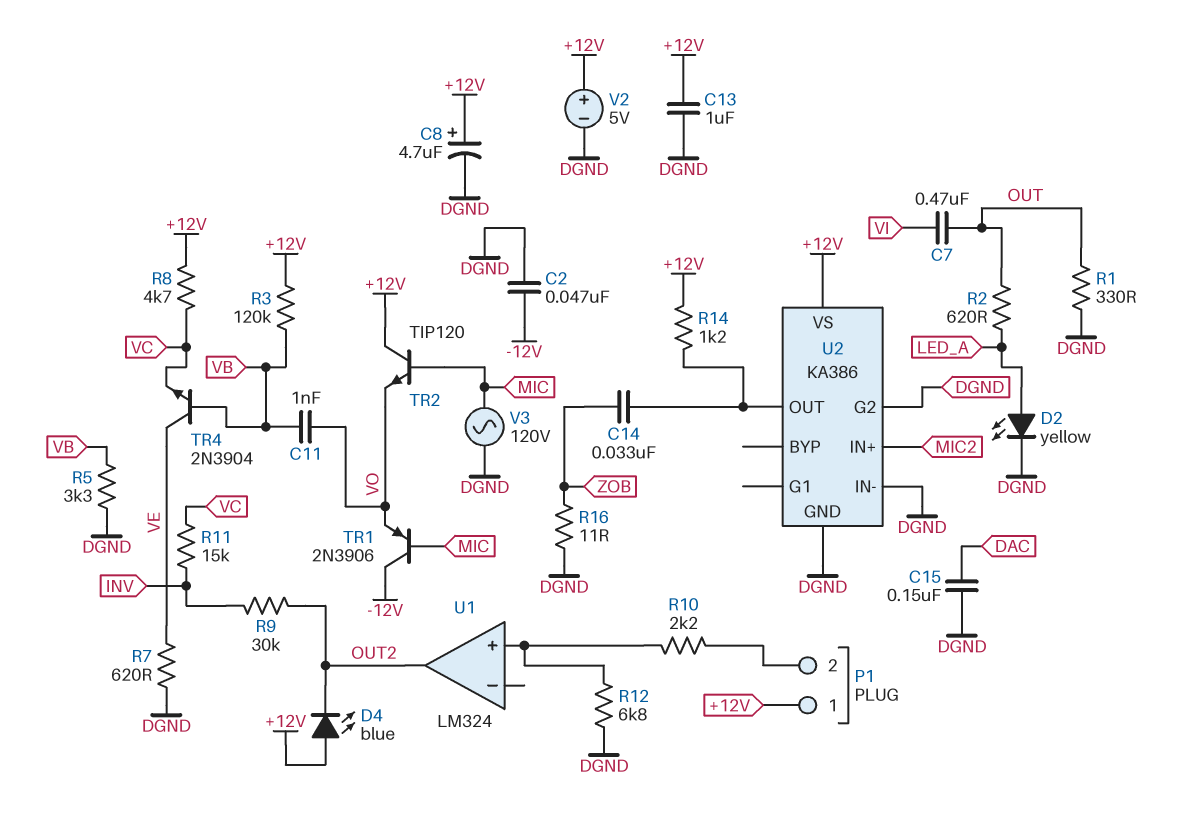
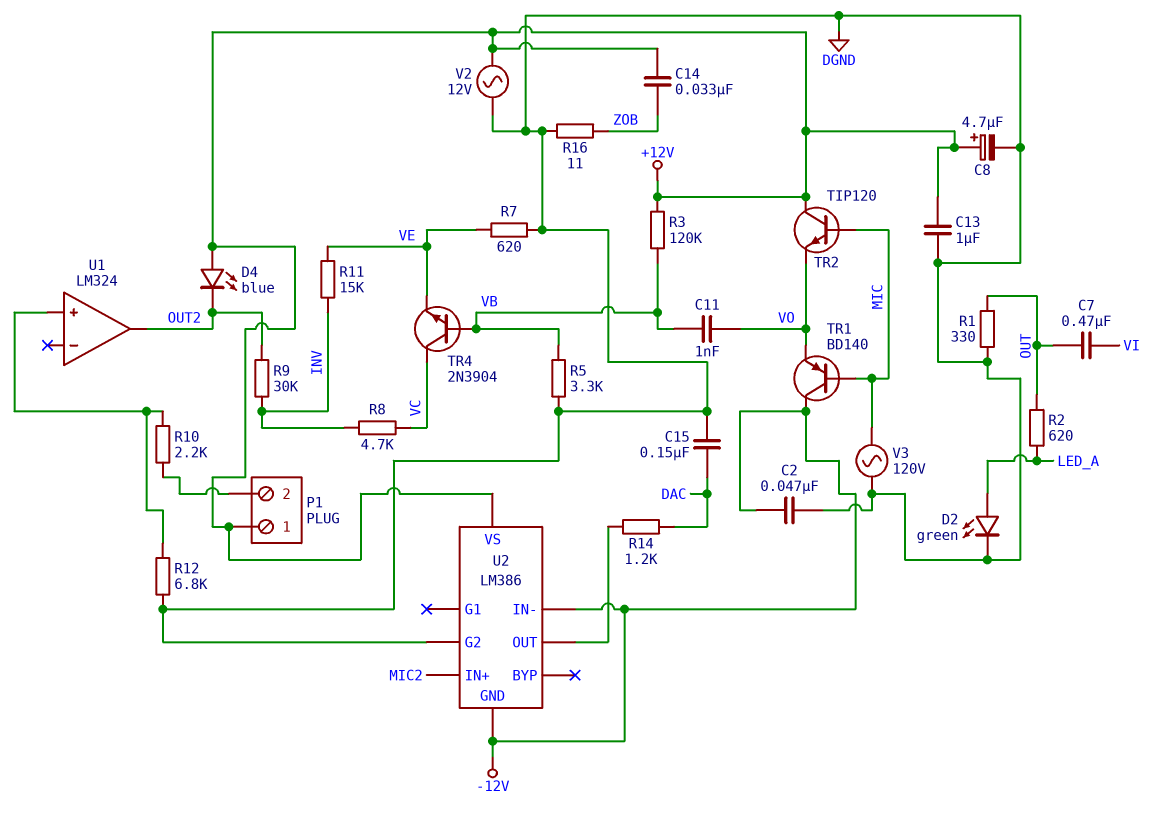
C14: 33nF (U2/OUT, ZOB) -> 33nF (+12V, ZOB)
D2: LED yellow (A LED_A, K DGND) -> LED green (A LED_A, K DGND)
R8: 4.7k (+12V, VC) -> 4.7k (INV, VC)
R11: 15k (INV, VC) -> 15k (INV, VE)
R14: 1.2k (+12V, U2/OUT) -> 1.2k (DAC, U2/OUT)
TR1: PNP 2N3906 (B MIC, C -12V, E VO) -> PNP BD140 (B MIC, C -12V, E VO)
TR4: NPN 2N3904 (B VB, C VE, E VC) -> NPN 2N3904 (B VB, C VC, E VE)
U2: KA386 -> LM386
U2 pin GND: DGND -> -12V
U2 pin IN-: DGND -> -12V
V2: 5V (plus +12V, minus DGND) -> AC 12V (+12V, DGND)

